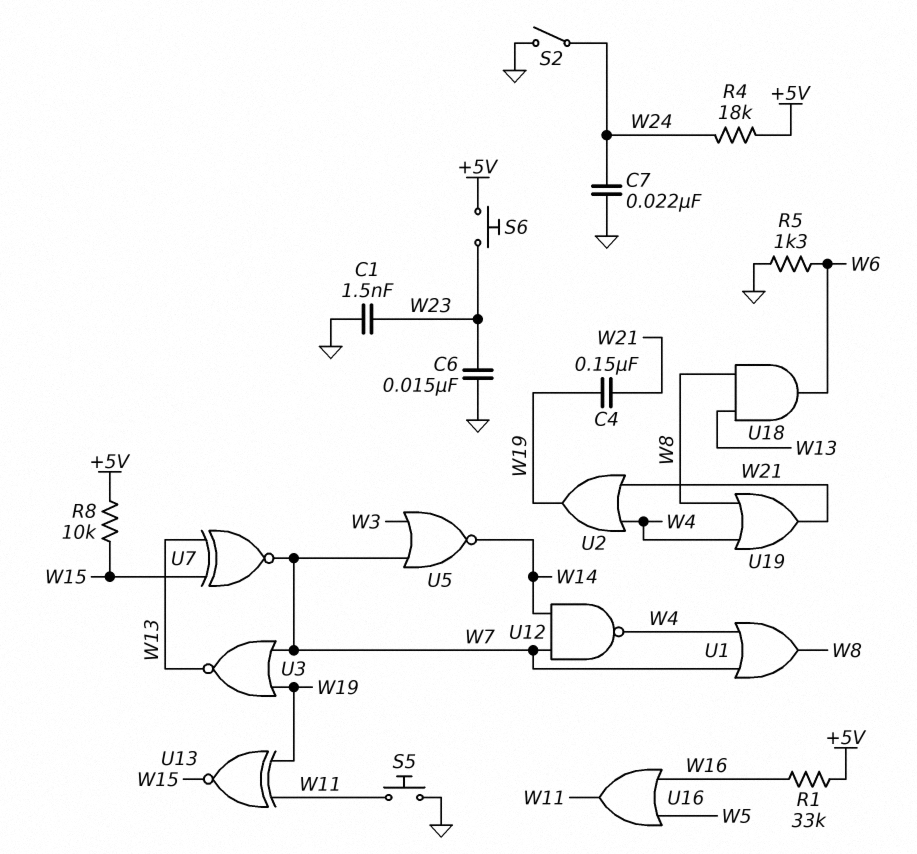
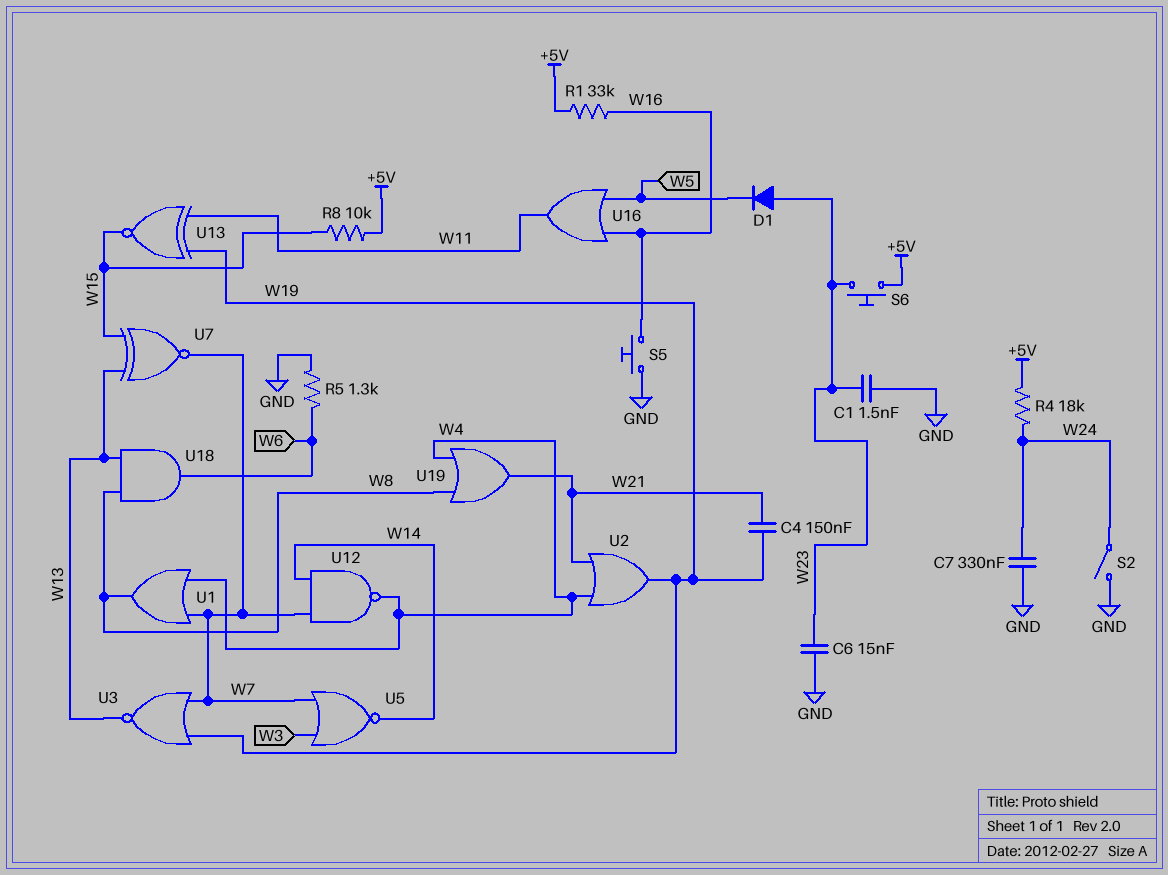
C7: 22nF (GND, W24) -> 330nF (GND, W24)
D1: none -> diode (A W23, K W5)
S5: button (GND, W11) -> button (GND, W16)

